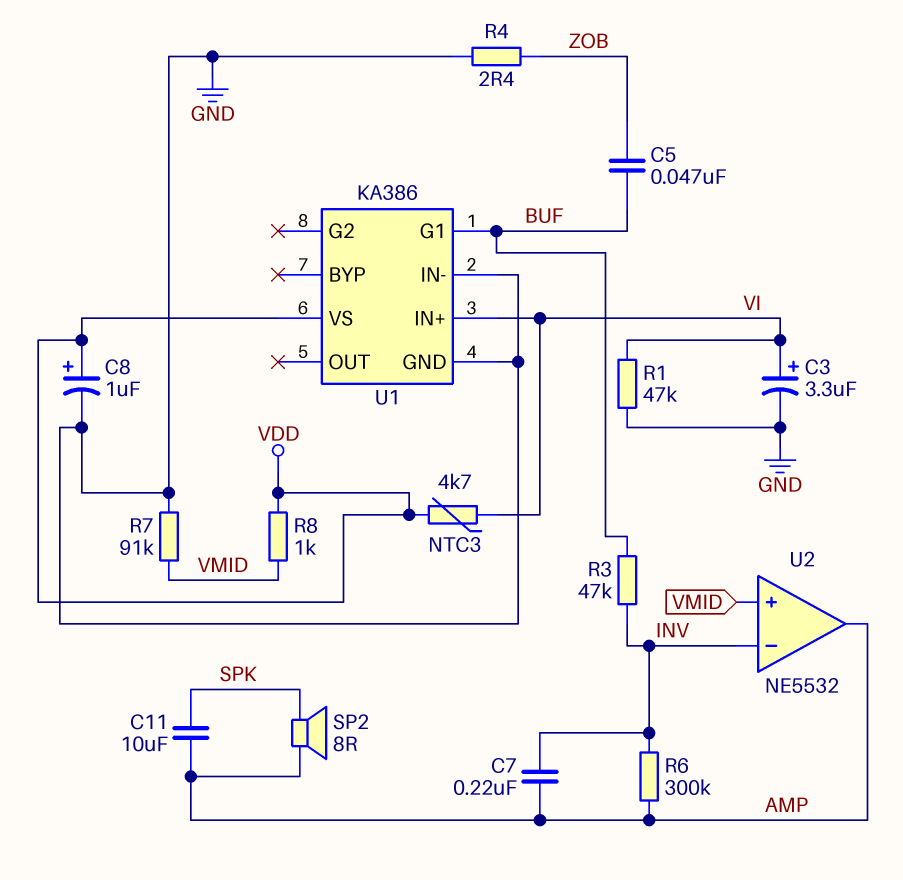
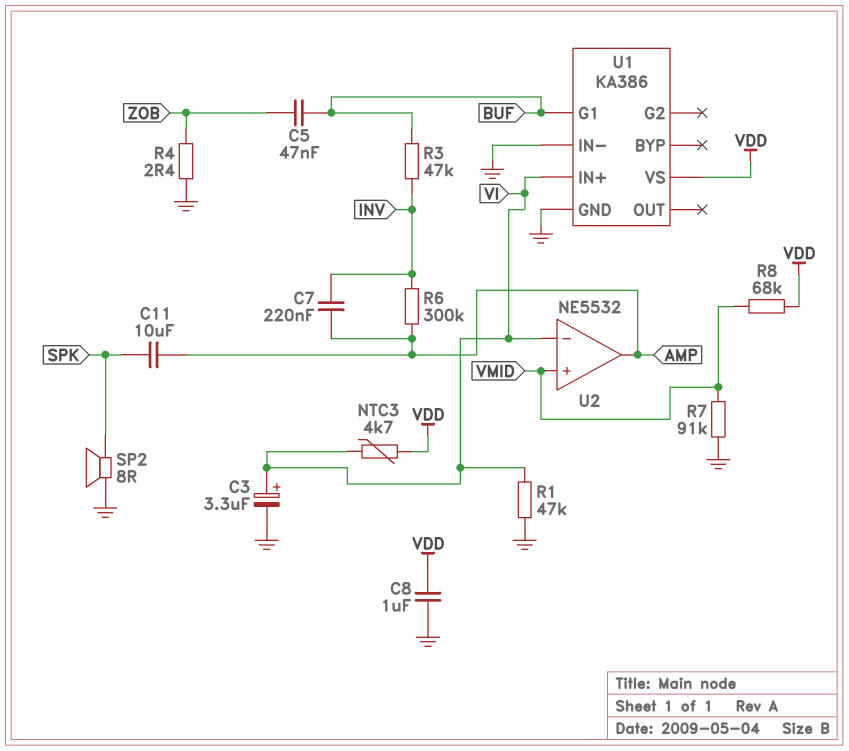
C8: 1uF (plus VDD, minus GND) -> 1uF (GND, VDD)
R8: 1k (VDD, VMID) -> 68k (VDD, VMID)
SP2: speaker 8R (AMP, SPK) -> speaker 8R (GND, SPK)
U2 pin in-: INV -> VI

